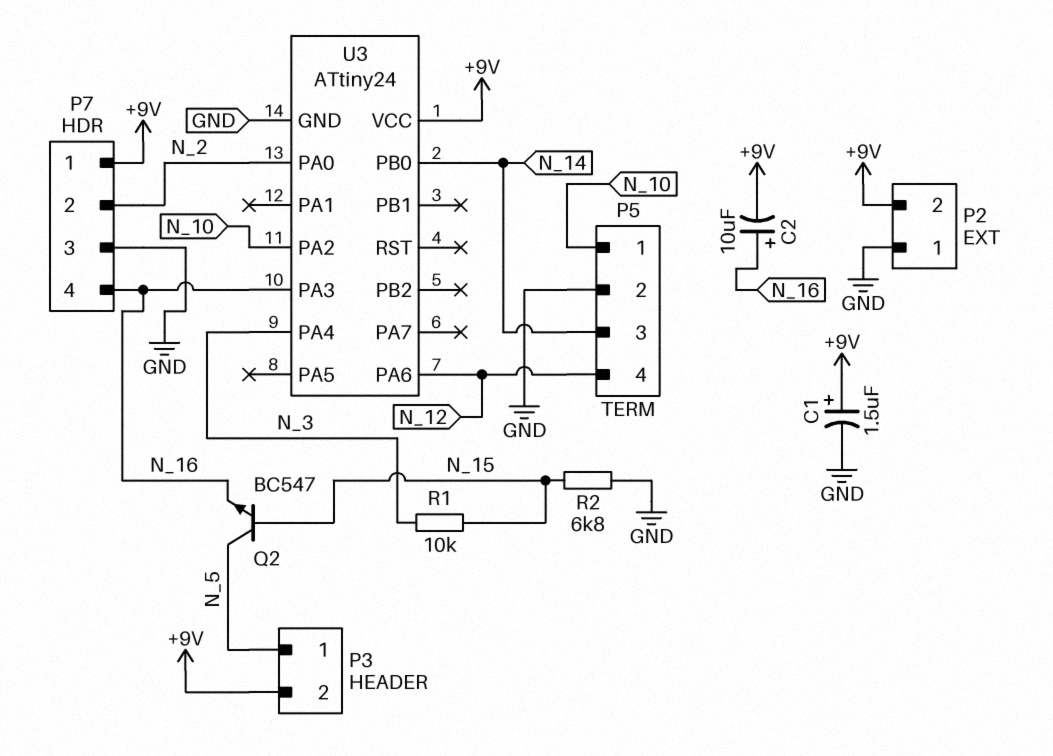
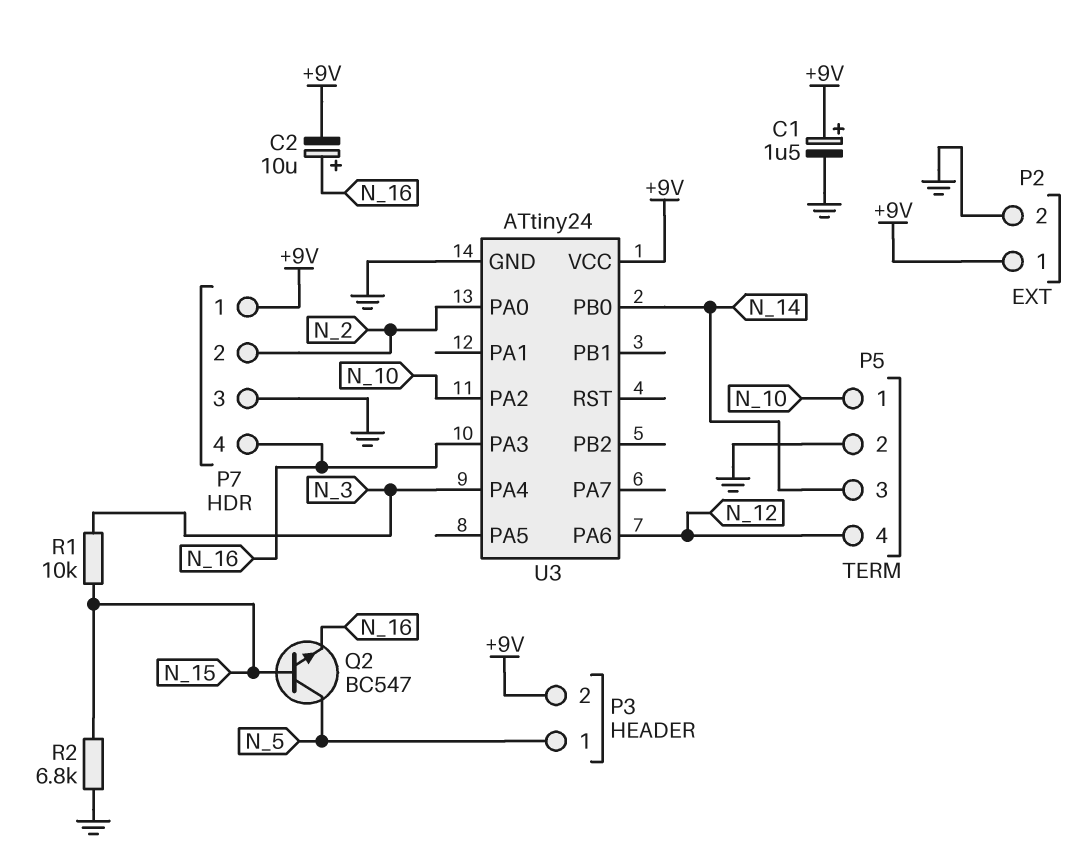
P2 pin 1: GND -> +9V
P2 pin 2: +9V -> GND

